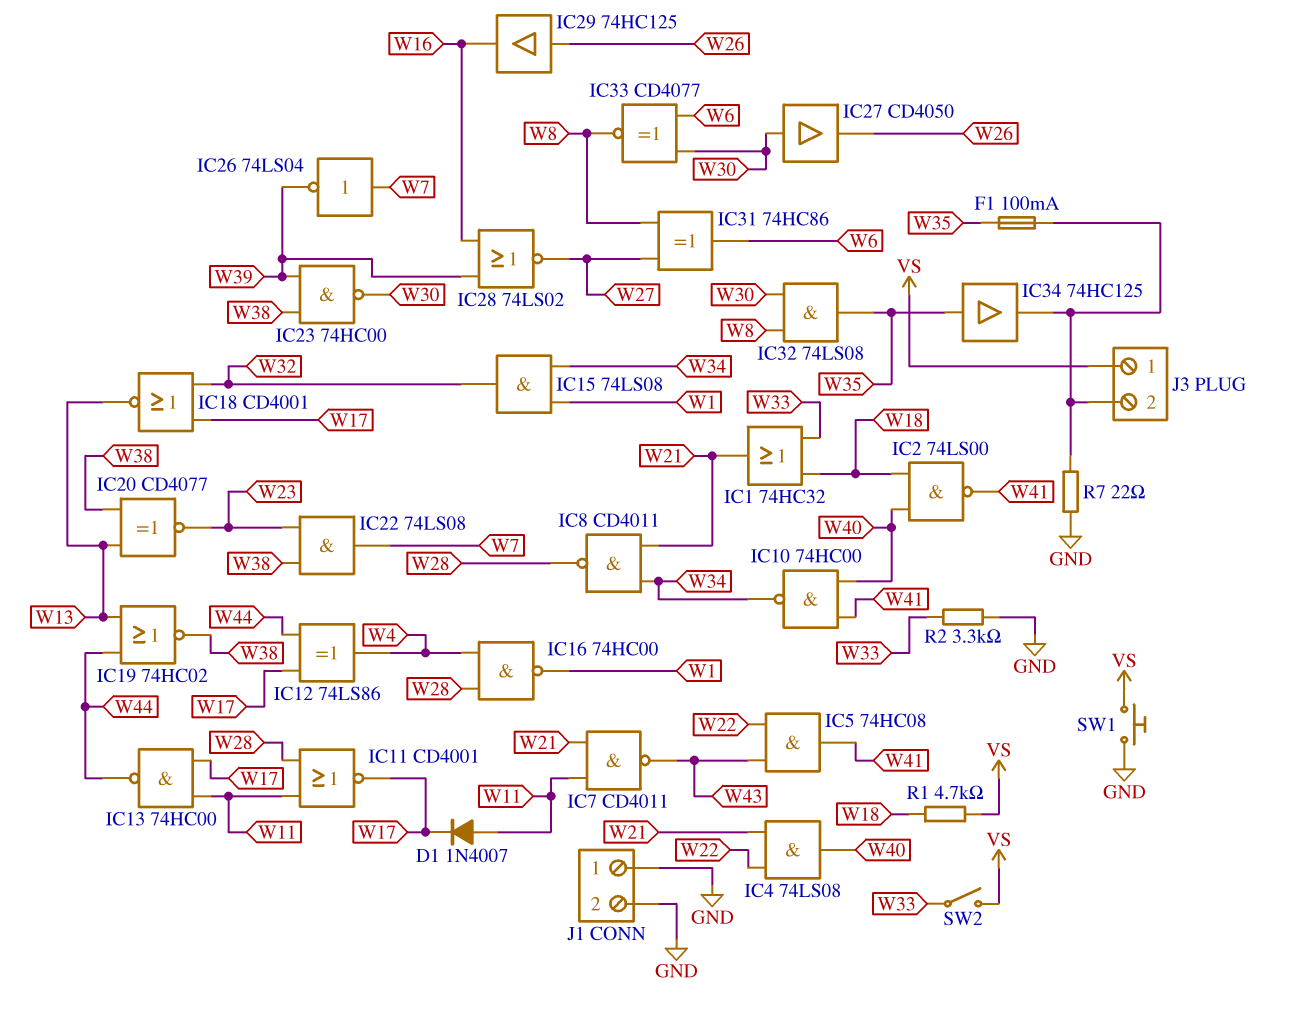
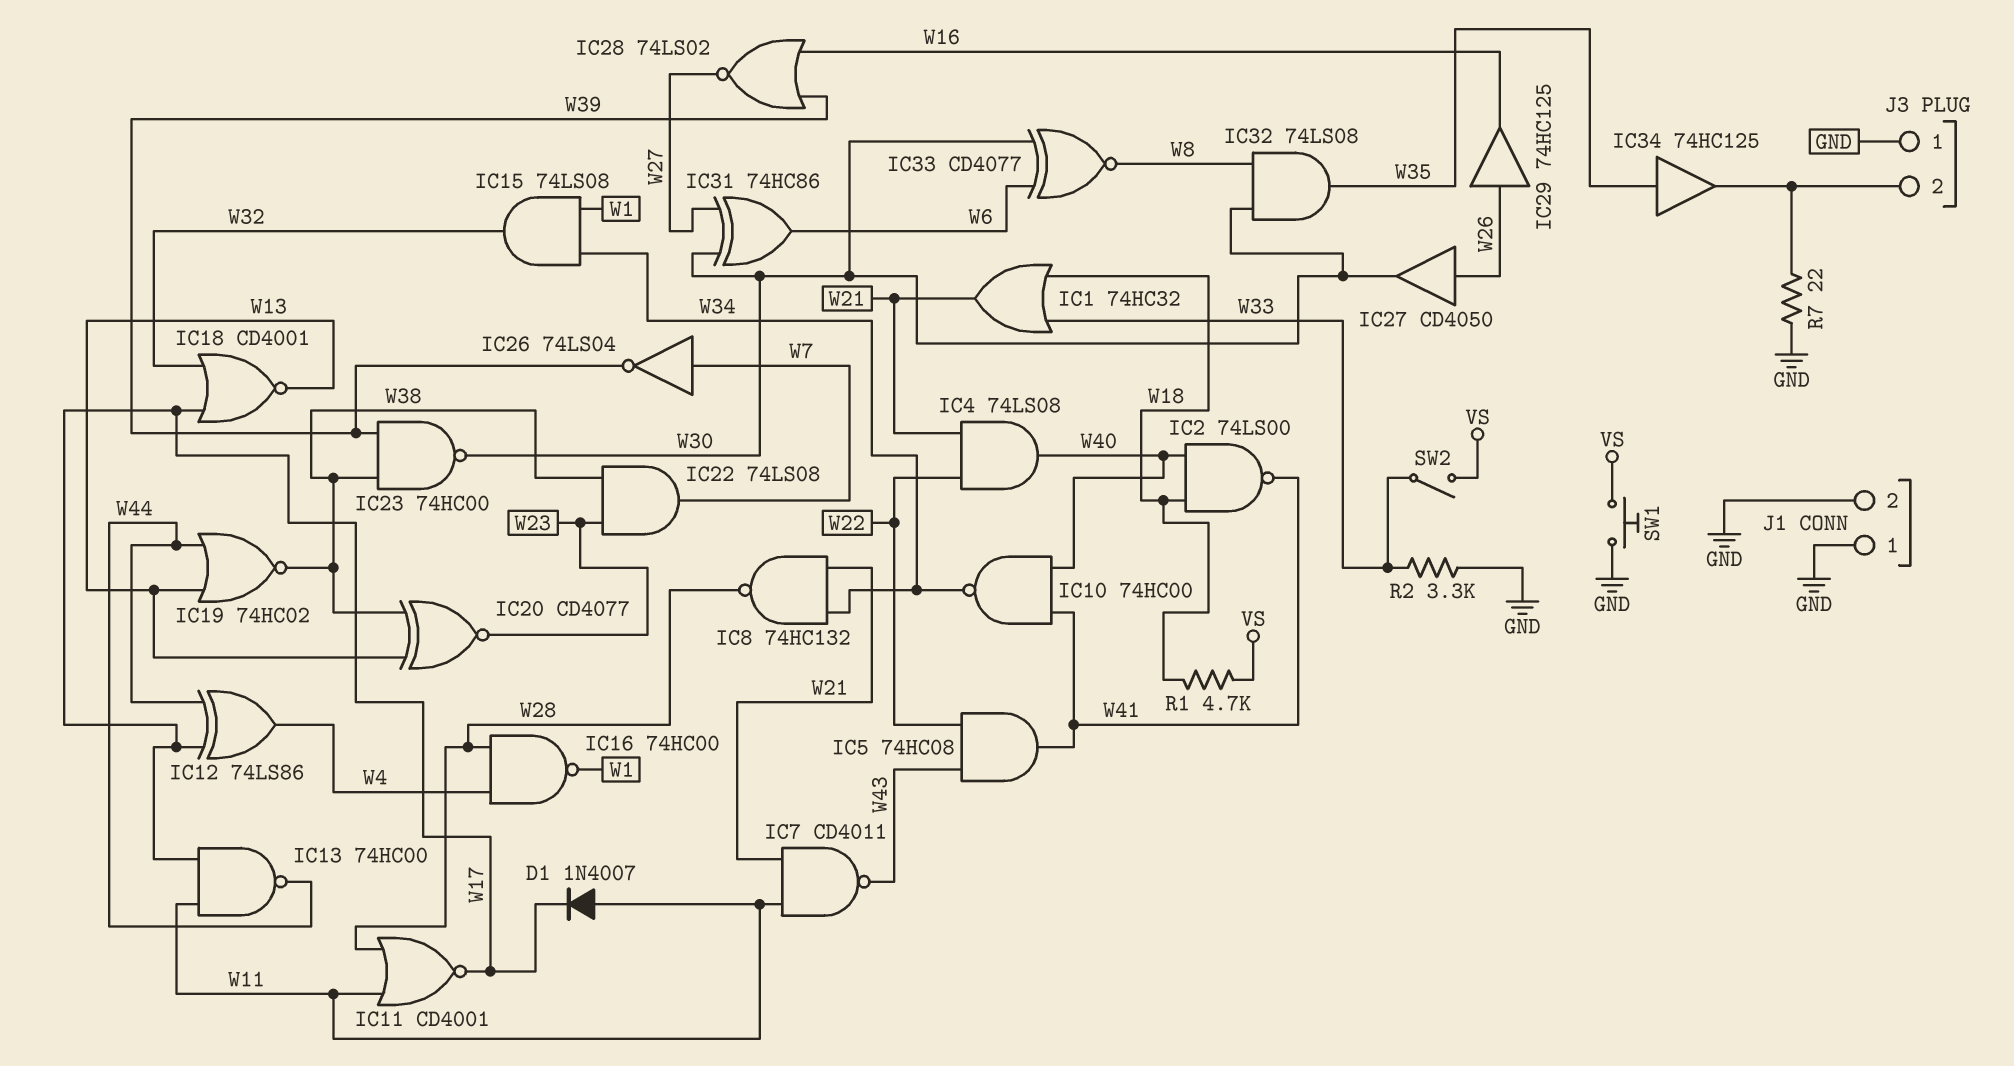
F1: 100mA (J3/2, W35) -> none
IC8: NAND CD4011 (in W21, in W34, out W28) -> NAND 74HC132 (in W21, in W34, out W28)
IC27: buffer CD4050 (in W30, out W26) -> buffer CD4050 (in W26, out W30)
IC31: XOR 74HC86 (in W8, in W27, out W6) -> XOR 74HC86 (in W27, in W30, out W6)
J3 pin 1: VS -> GND

